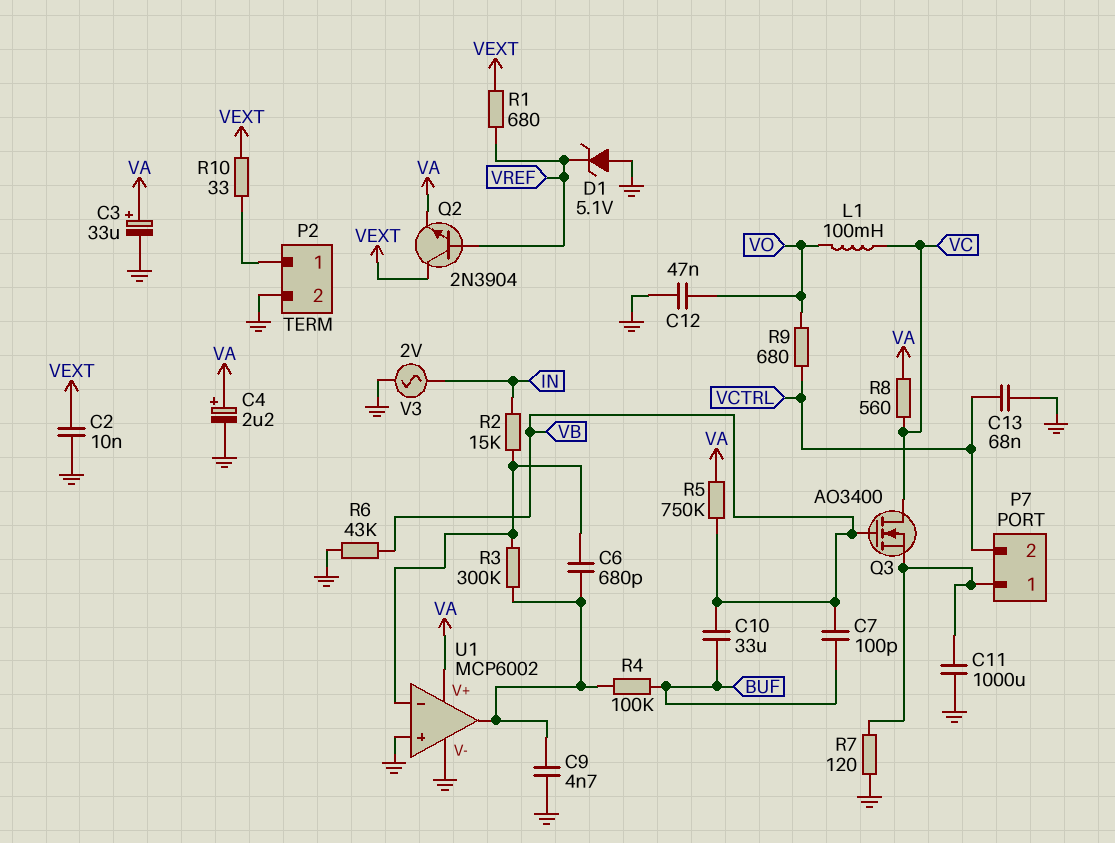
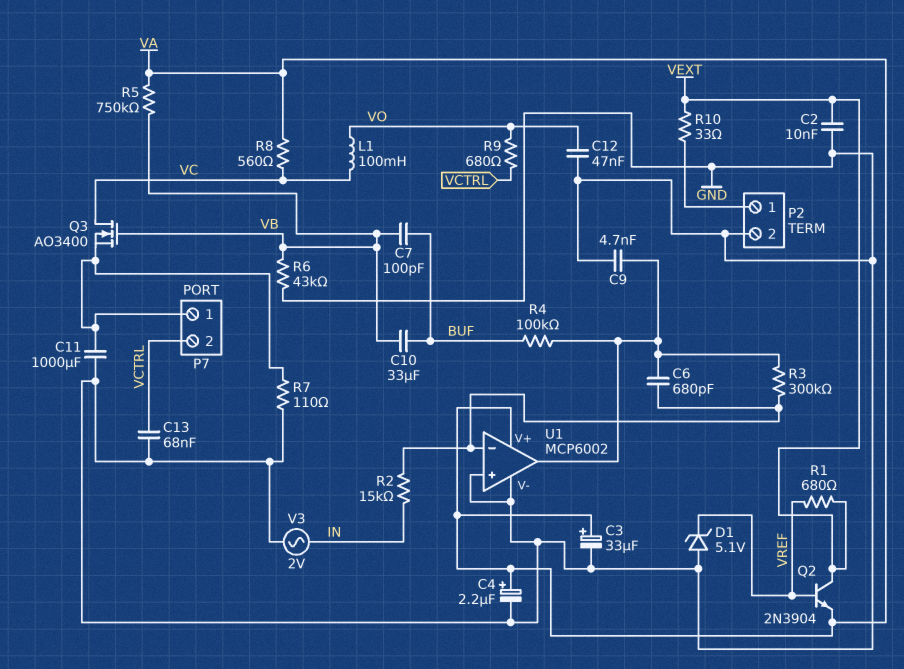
R7: 120 (GND, P7/1) -> 110 (GND, P7/1)

